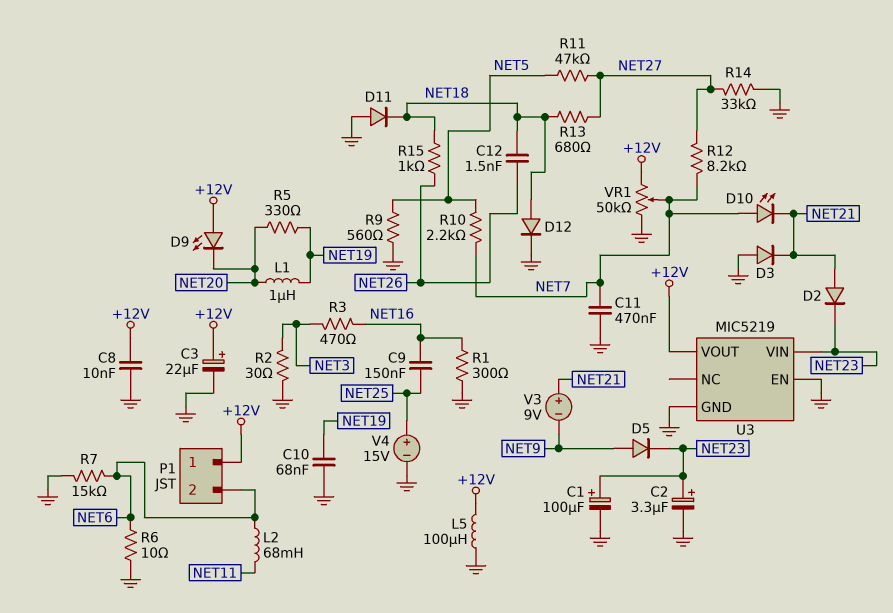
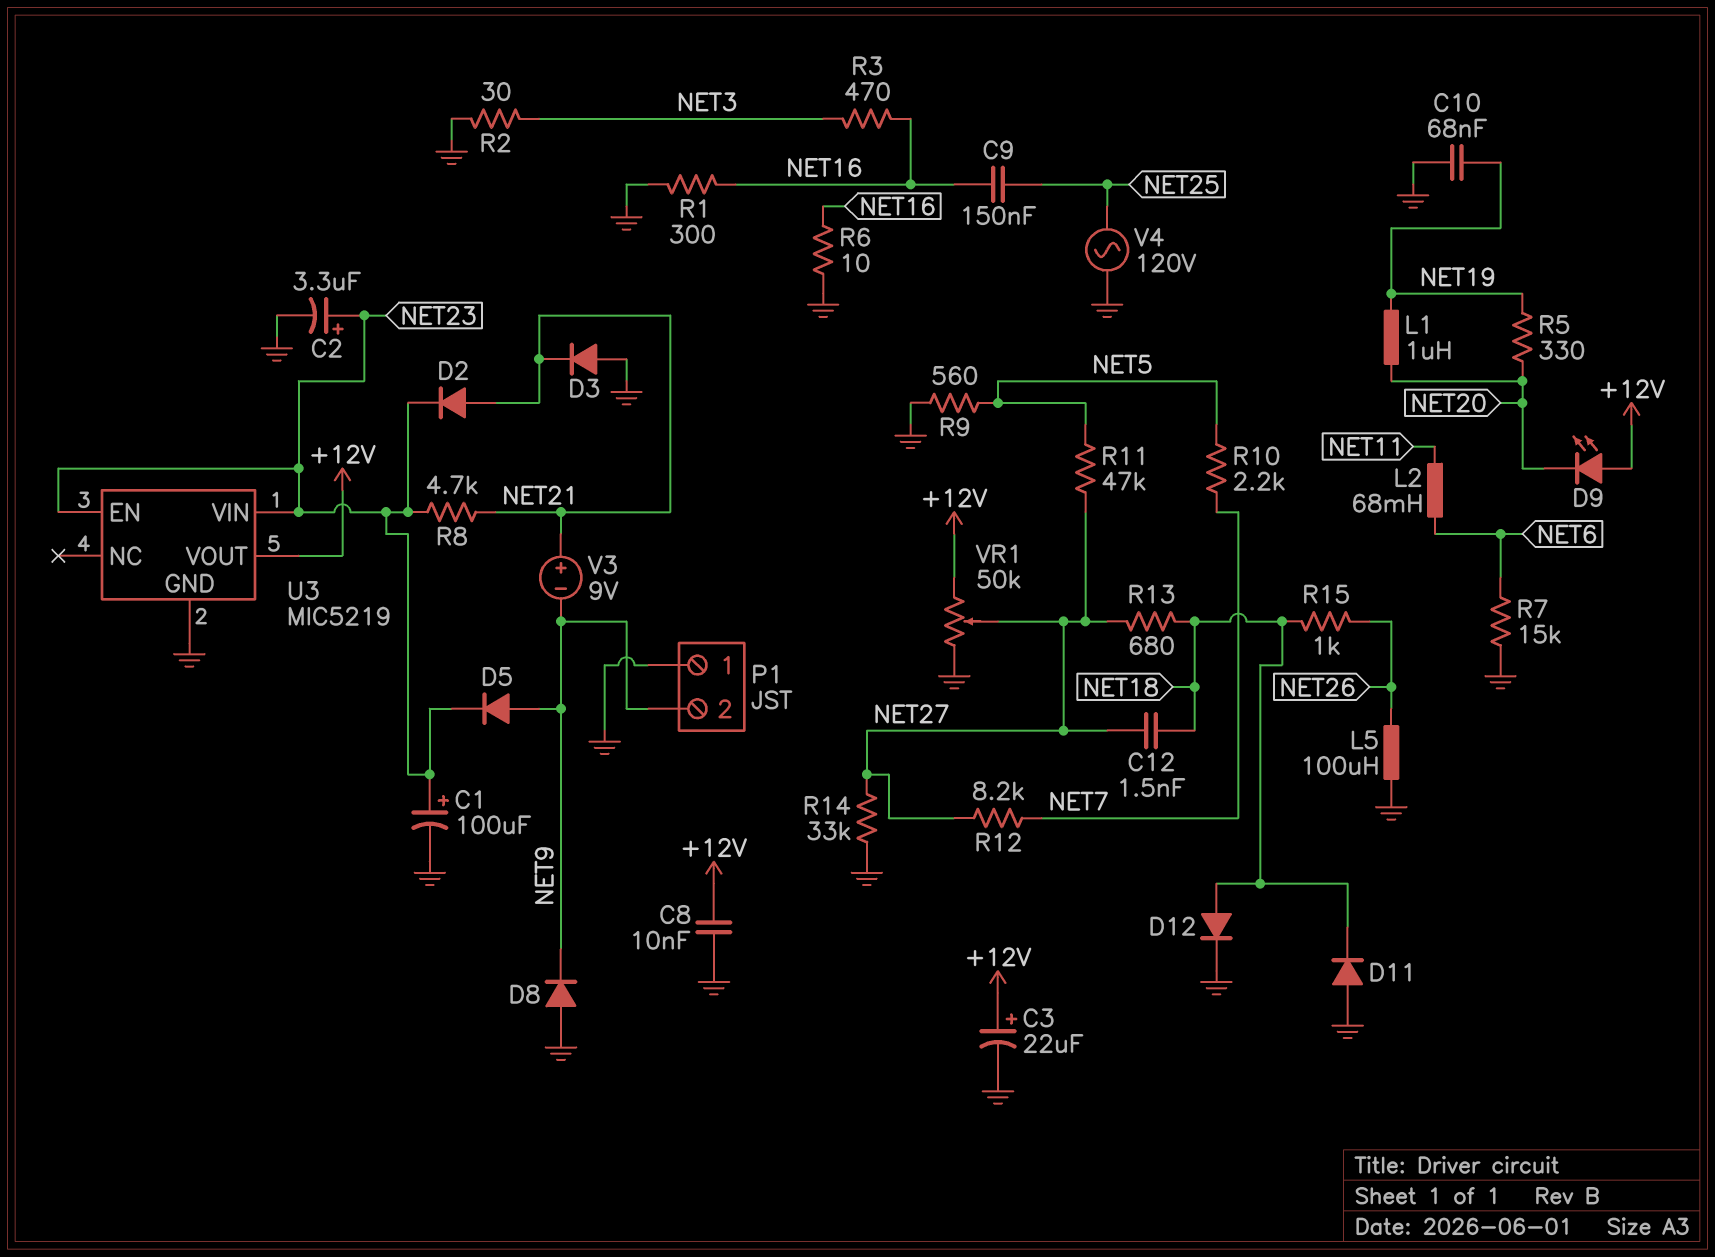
C11: 470nF (GND, NET7) -> none
C12: 1.5nF (NET18, NET26) -> 1.5nF (NET18, NET27)
D8: none -> diode (A GND, K NET9)
D10: LED (A NET7, K NET21) -> none
L5: 100uH (+12V, GND) -> 100uH (GND, NET26)
P1 pin 1: +12V -> GND
P1 pin 2: NET6 -> NET9
R6: 10 (GND, NET6) -> 10 (GND, NET16)
R8: none -> 4.7k (NET21, NET23)
U3 pin EN: GND -> NET23
V4: 15V (plus NET25, minus GND) -> AC 120V (GND, NET25)
VR1: 50k (+12V, GND, wiper NET7) -> 50k (+12V, GND, wiper NET27)

